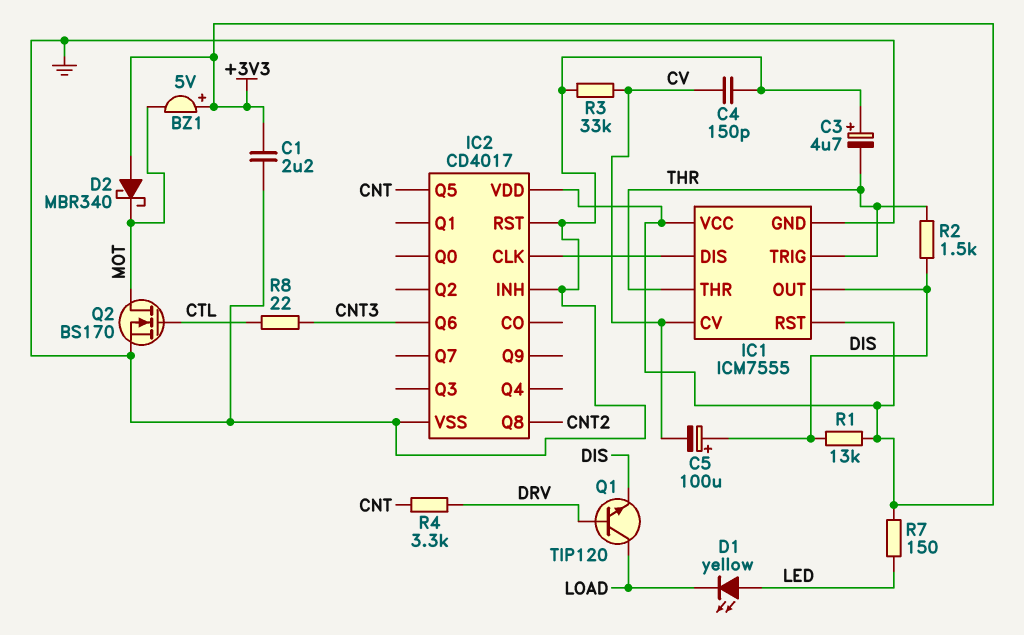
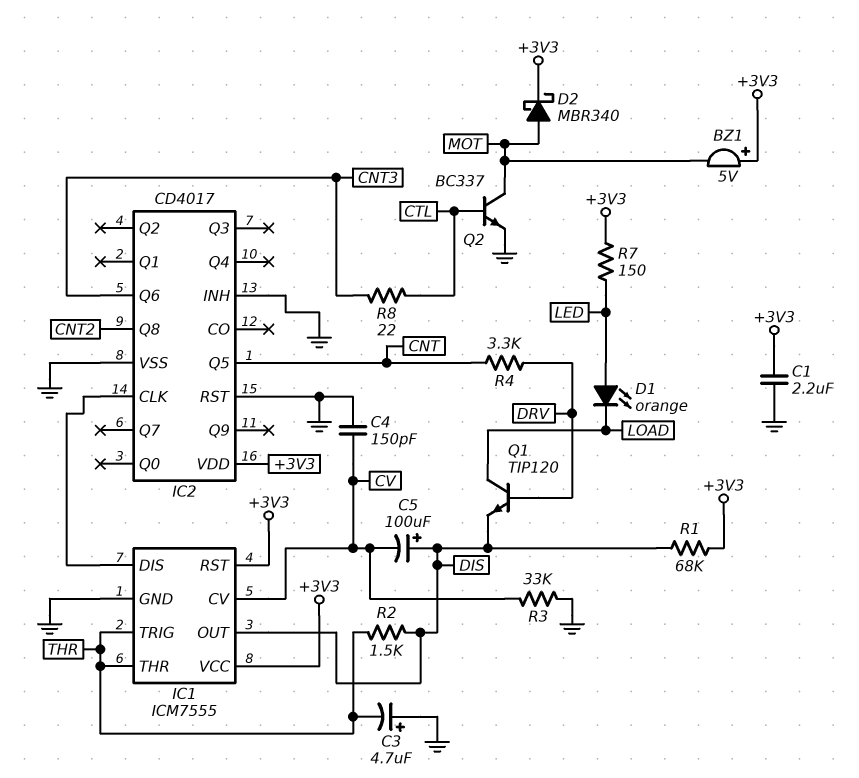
D1: LED yellow (A LED, K LOAD) -> LED orange (A LED, K LOAD)
D2: schottky MBR340 (A +3V3, K MOT) -> schottky MBR340 (A MOT, K +3V3)
Q2: NMOS BS170 (G CTL, D MOT, S GND) -> NPN BC337 (B CTL, C MOT, E GND)
R1: 13k (+3V3, DIS) -> 68k (+3V3, DIS)

